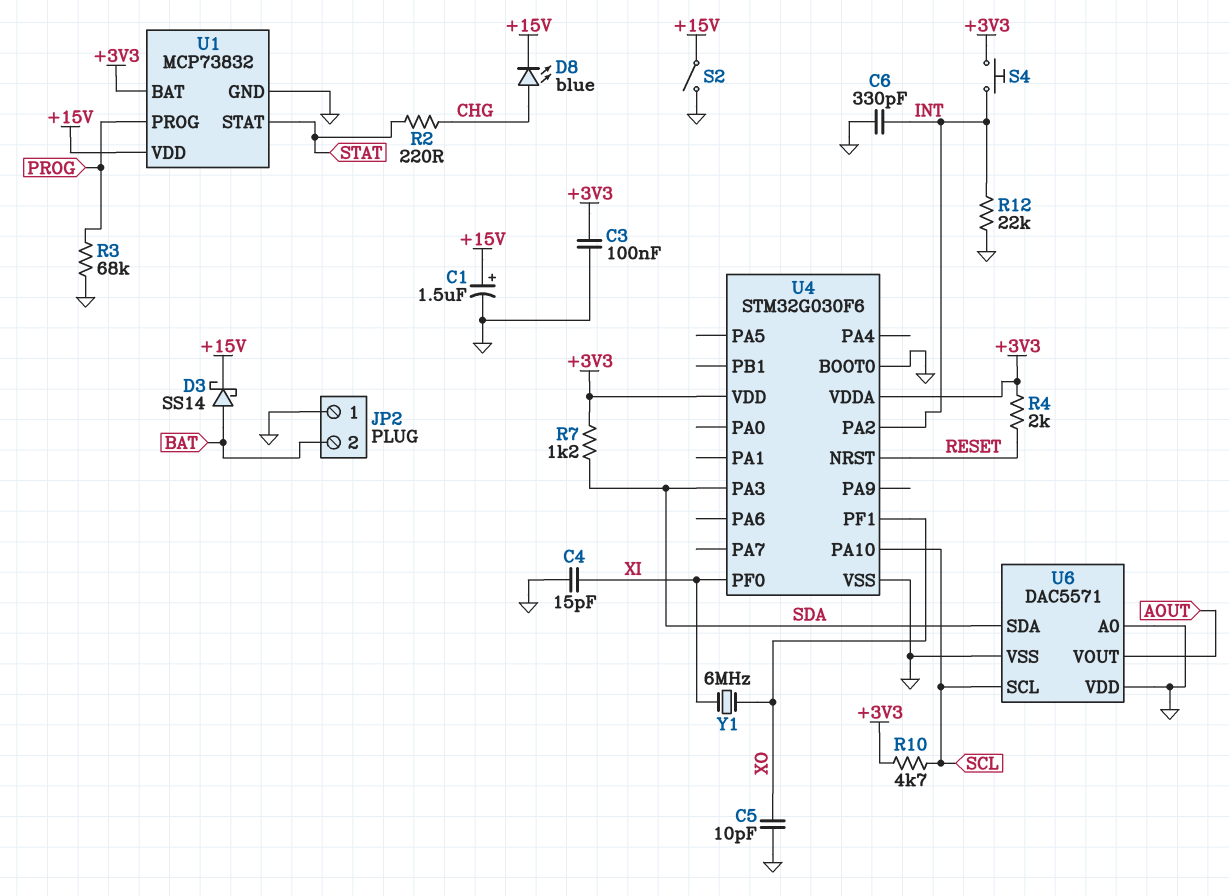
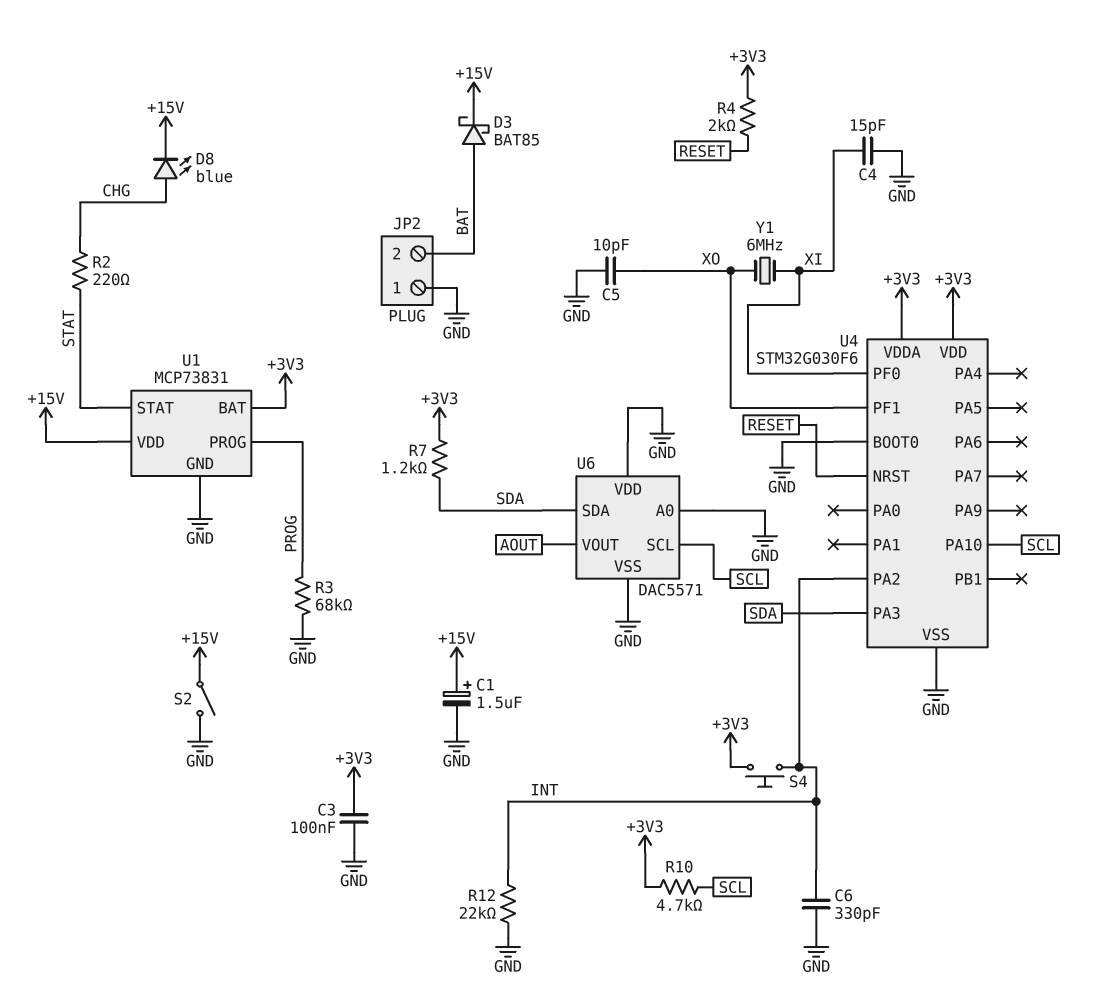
D3: schottky SS14 (A BAT, K +15V) -> schottky BAT85 (A BAT, K +15V)
U1: MCP73832 -> MCP73831

